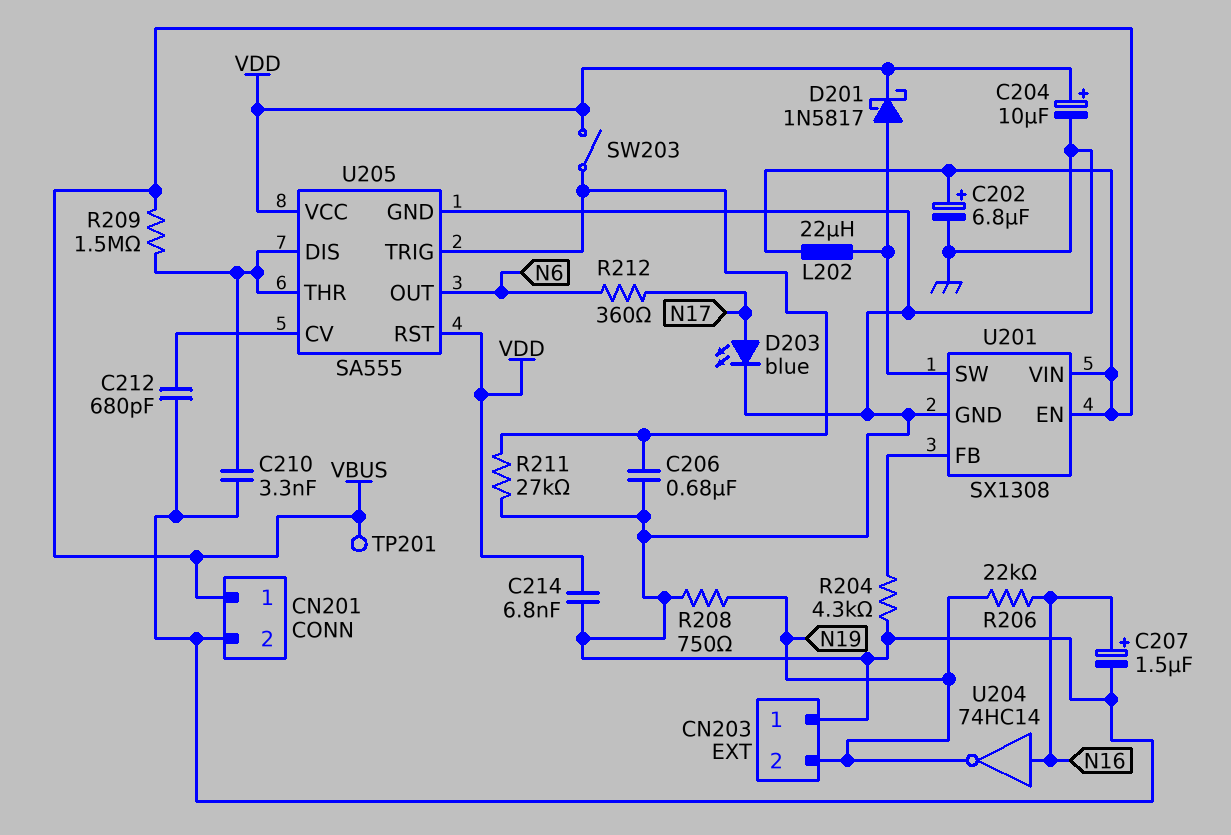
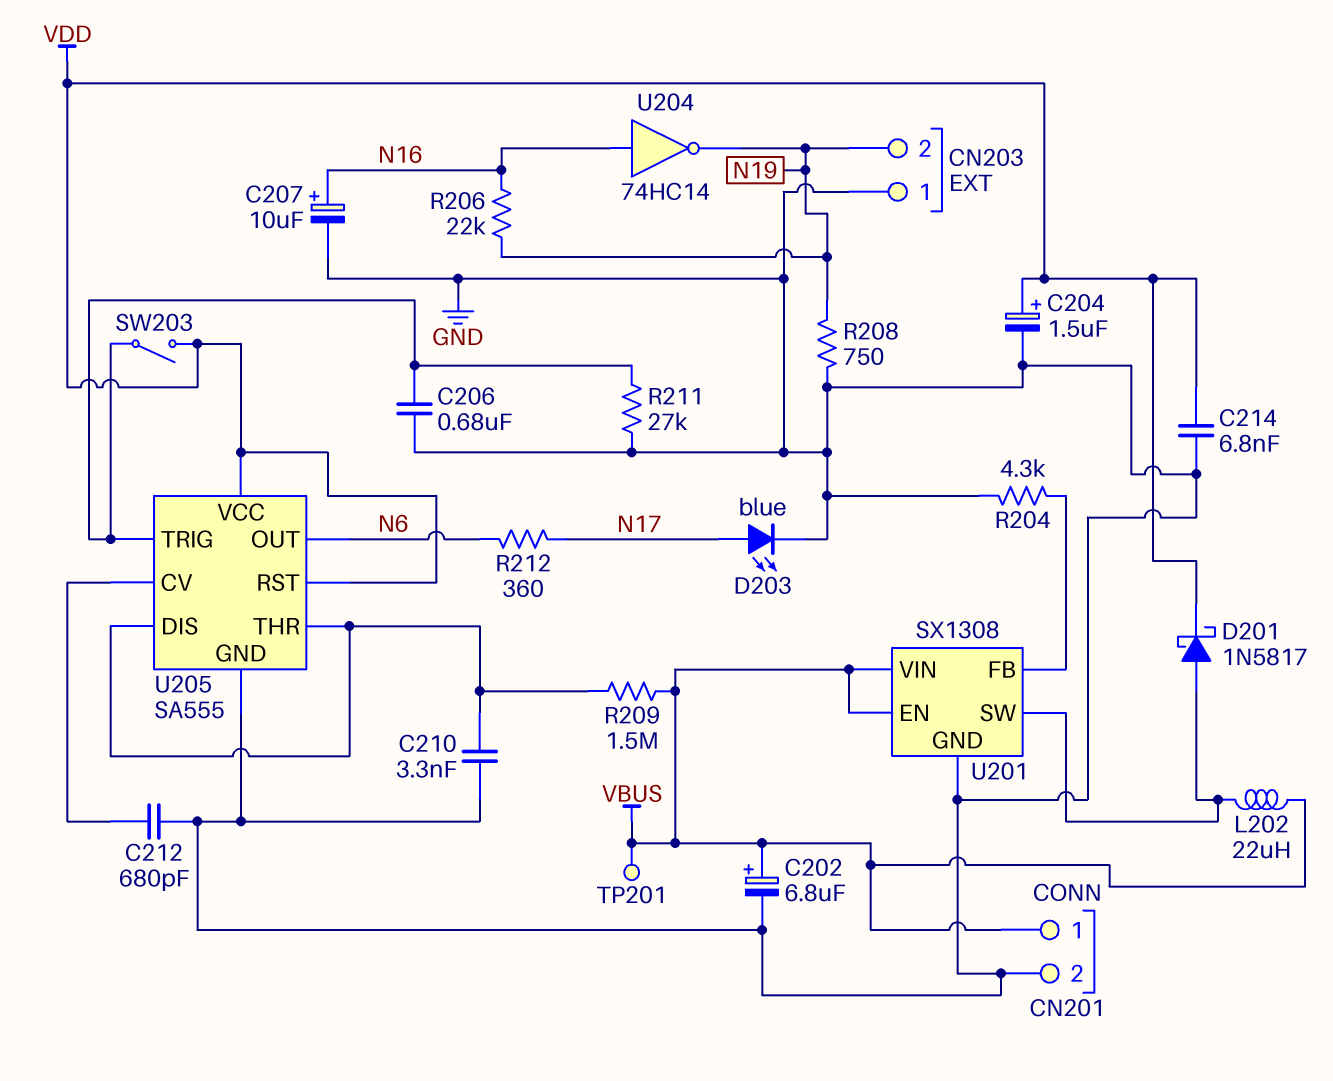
C204: 10uF (plus VDD, minus GND) -> 1.5uF (plus VDD, minus GND)
C207: 1.5uF (plus N16, minus GND) -> 10uF (plus N16, minus GND)

